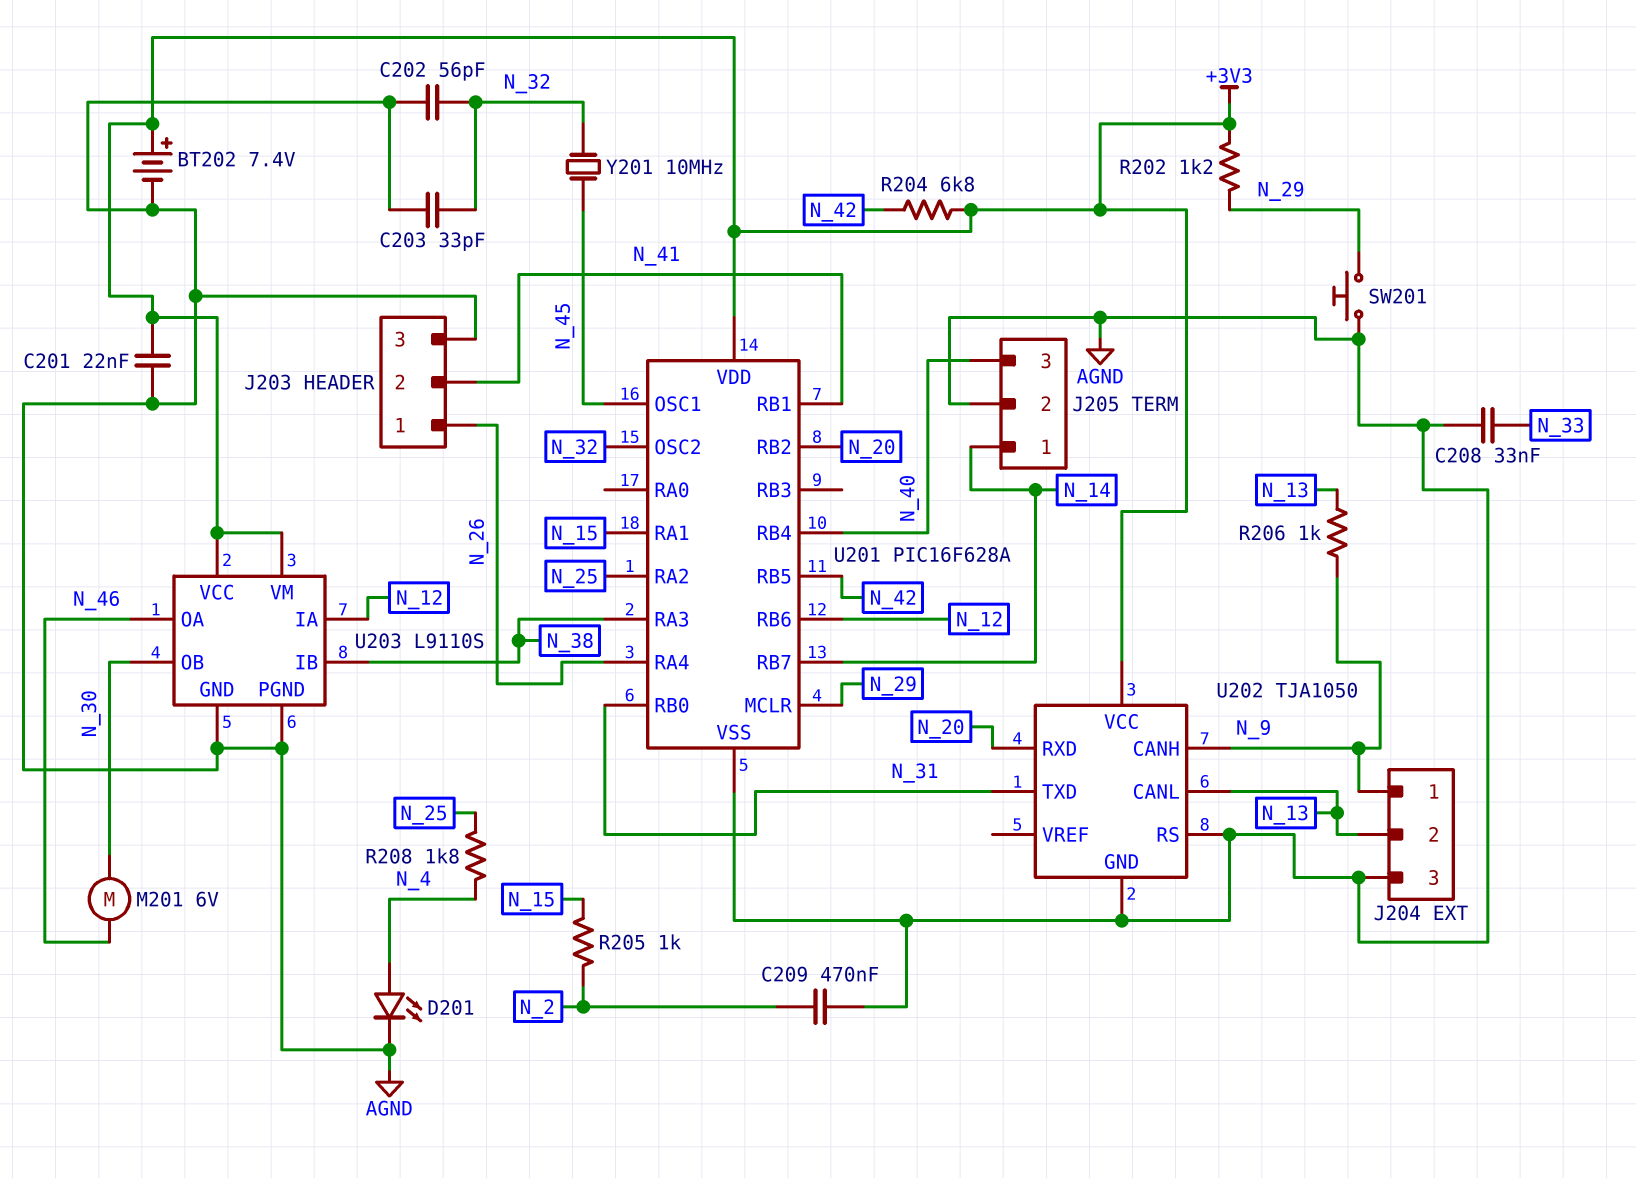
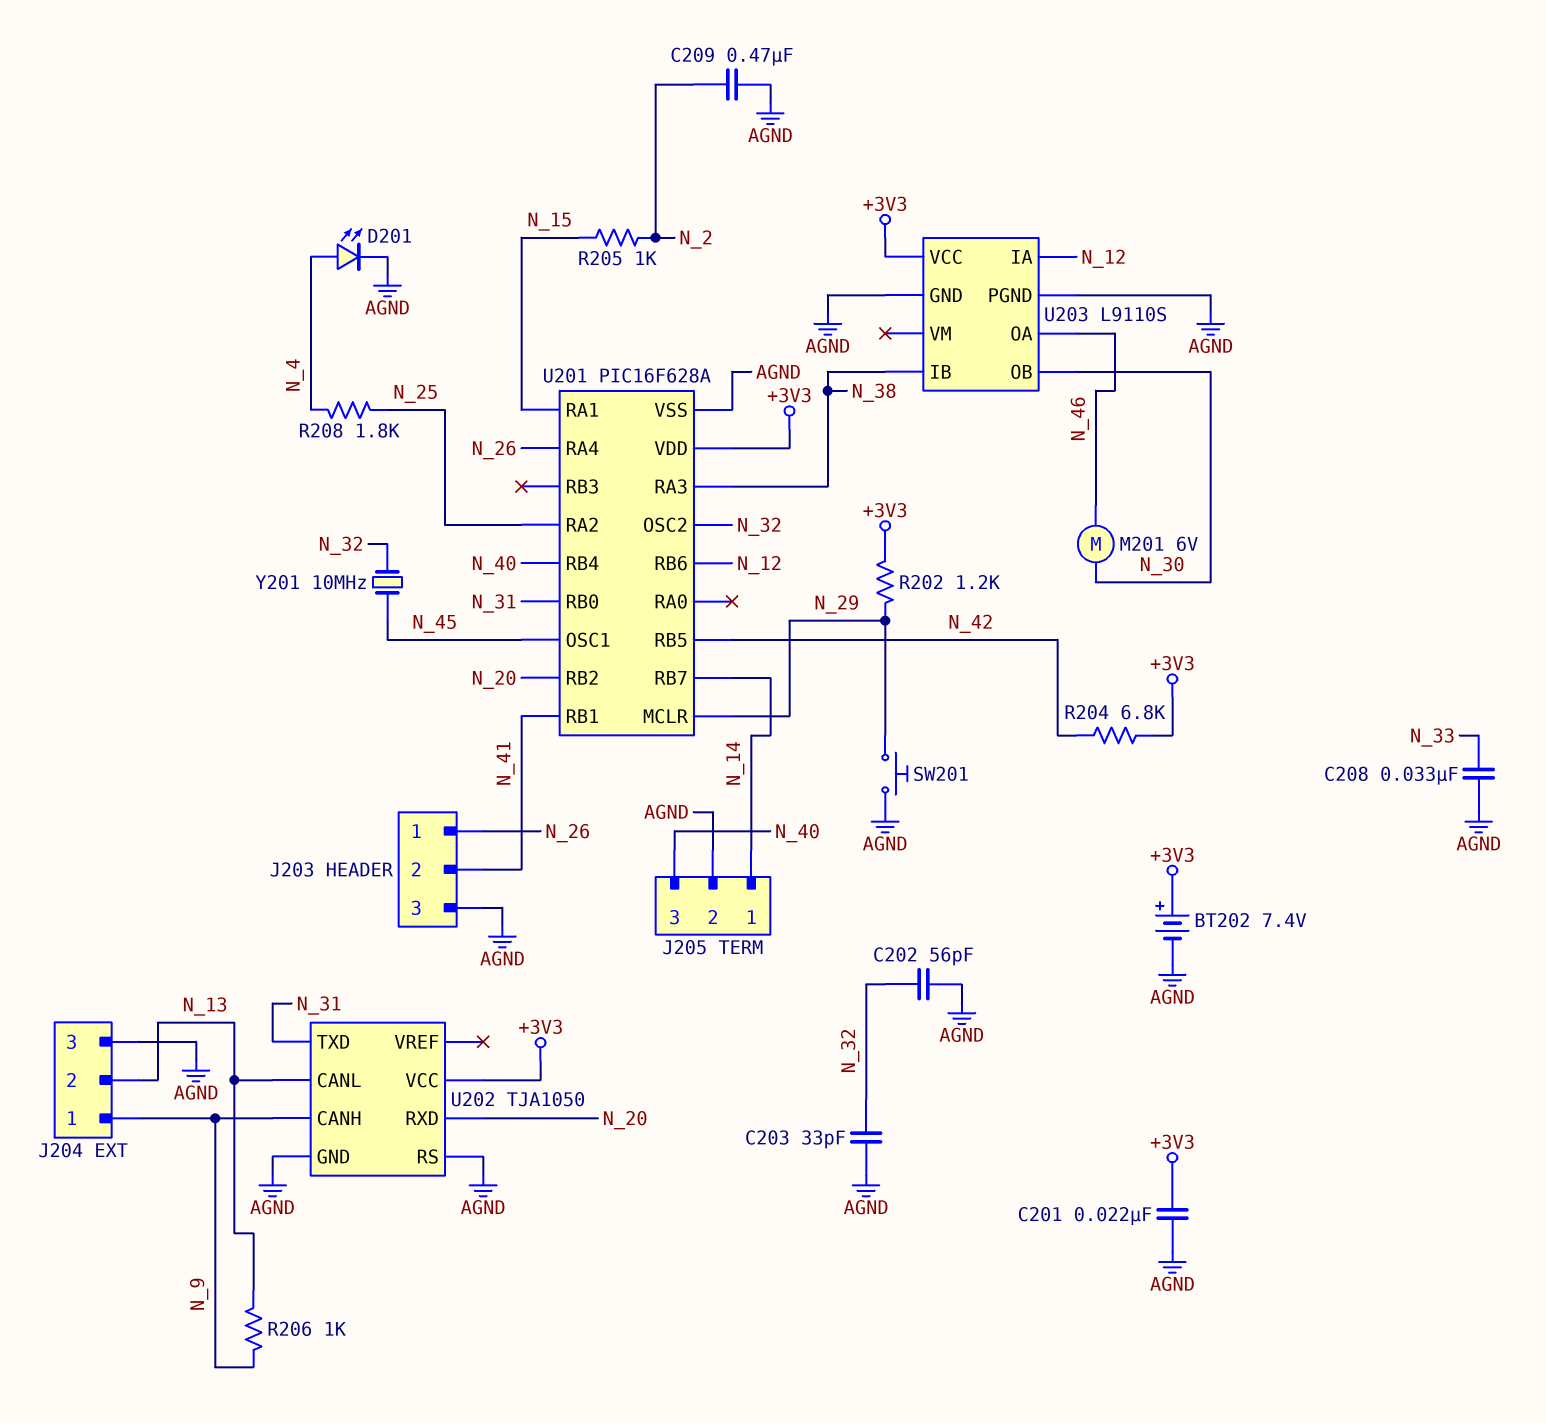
U203 pin VM: +3V3 -> none

